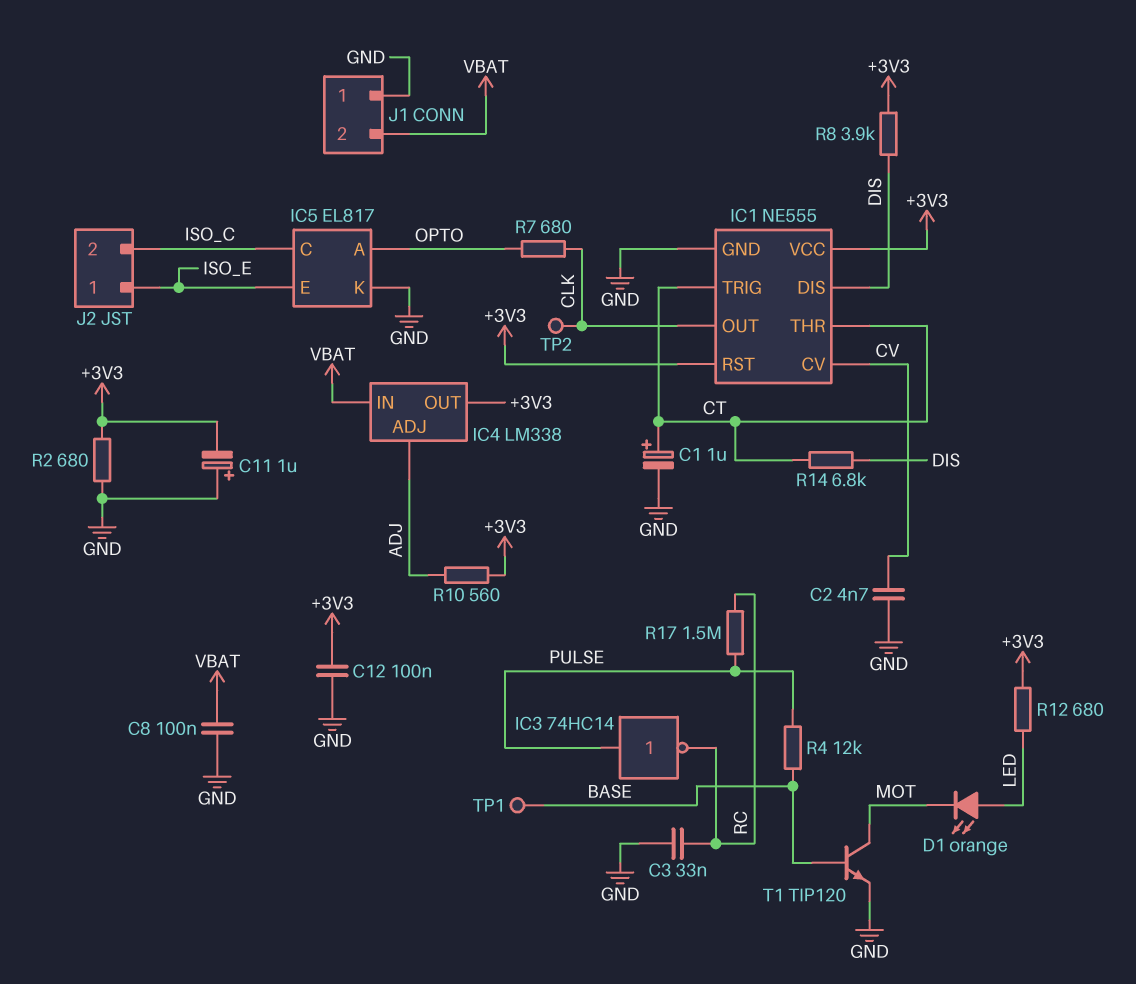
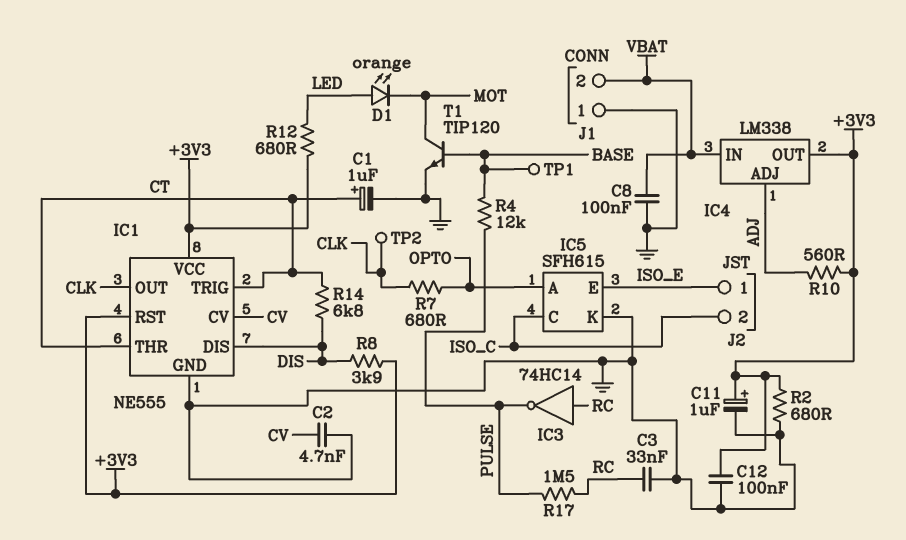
C11: 1uF (plus GND, minus +3V3) -> 1uF (plus +3V3, minus GND)
IC3: NOT 74HC14 (in PULSE, out RC) -> NOT 74HC14 (in RC, out PULSE)
IC5: EL817 -> SFH615

